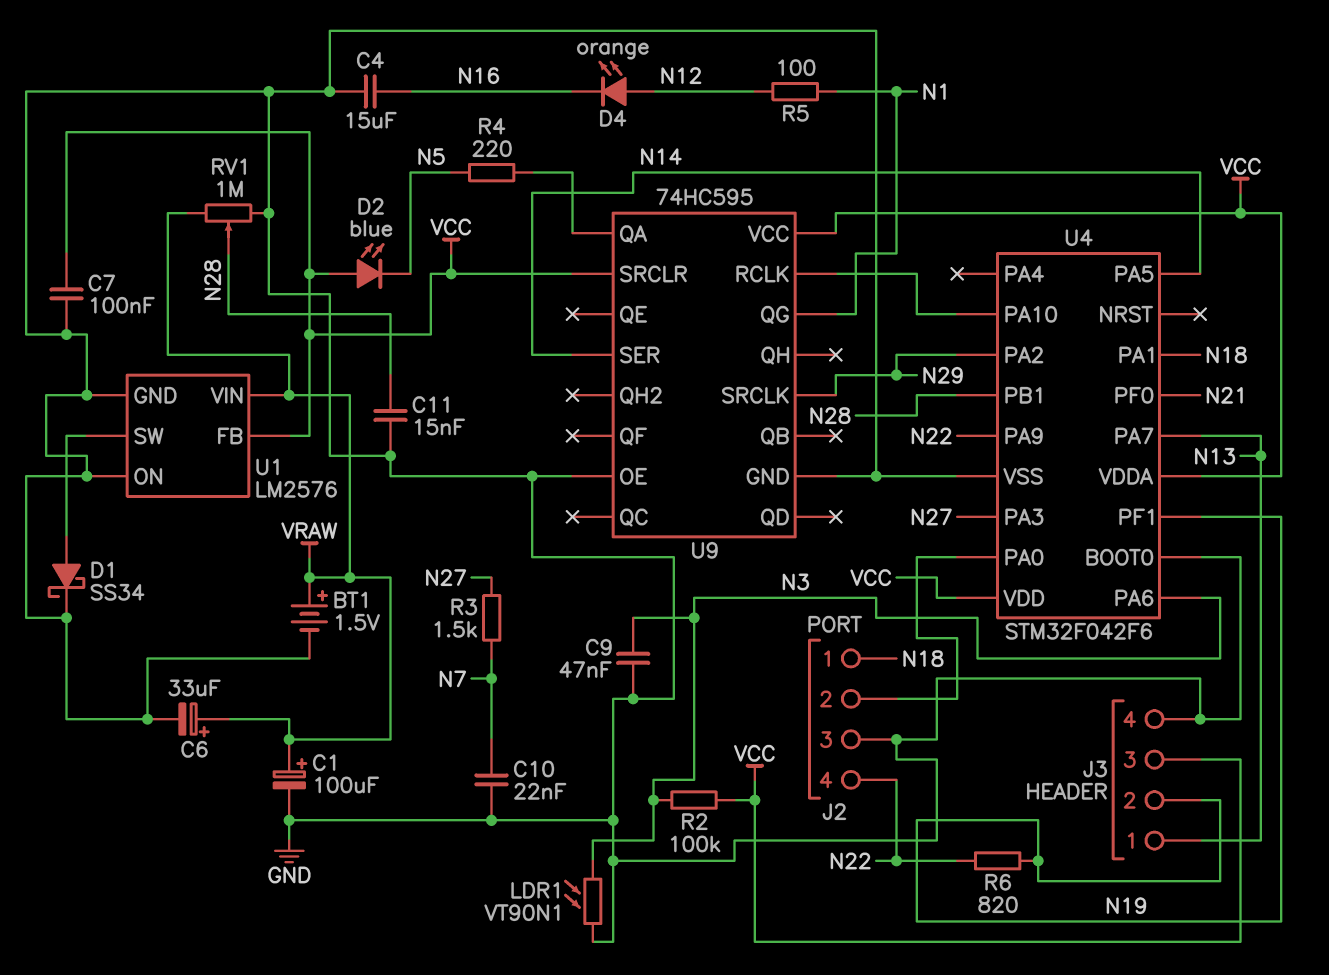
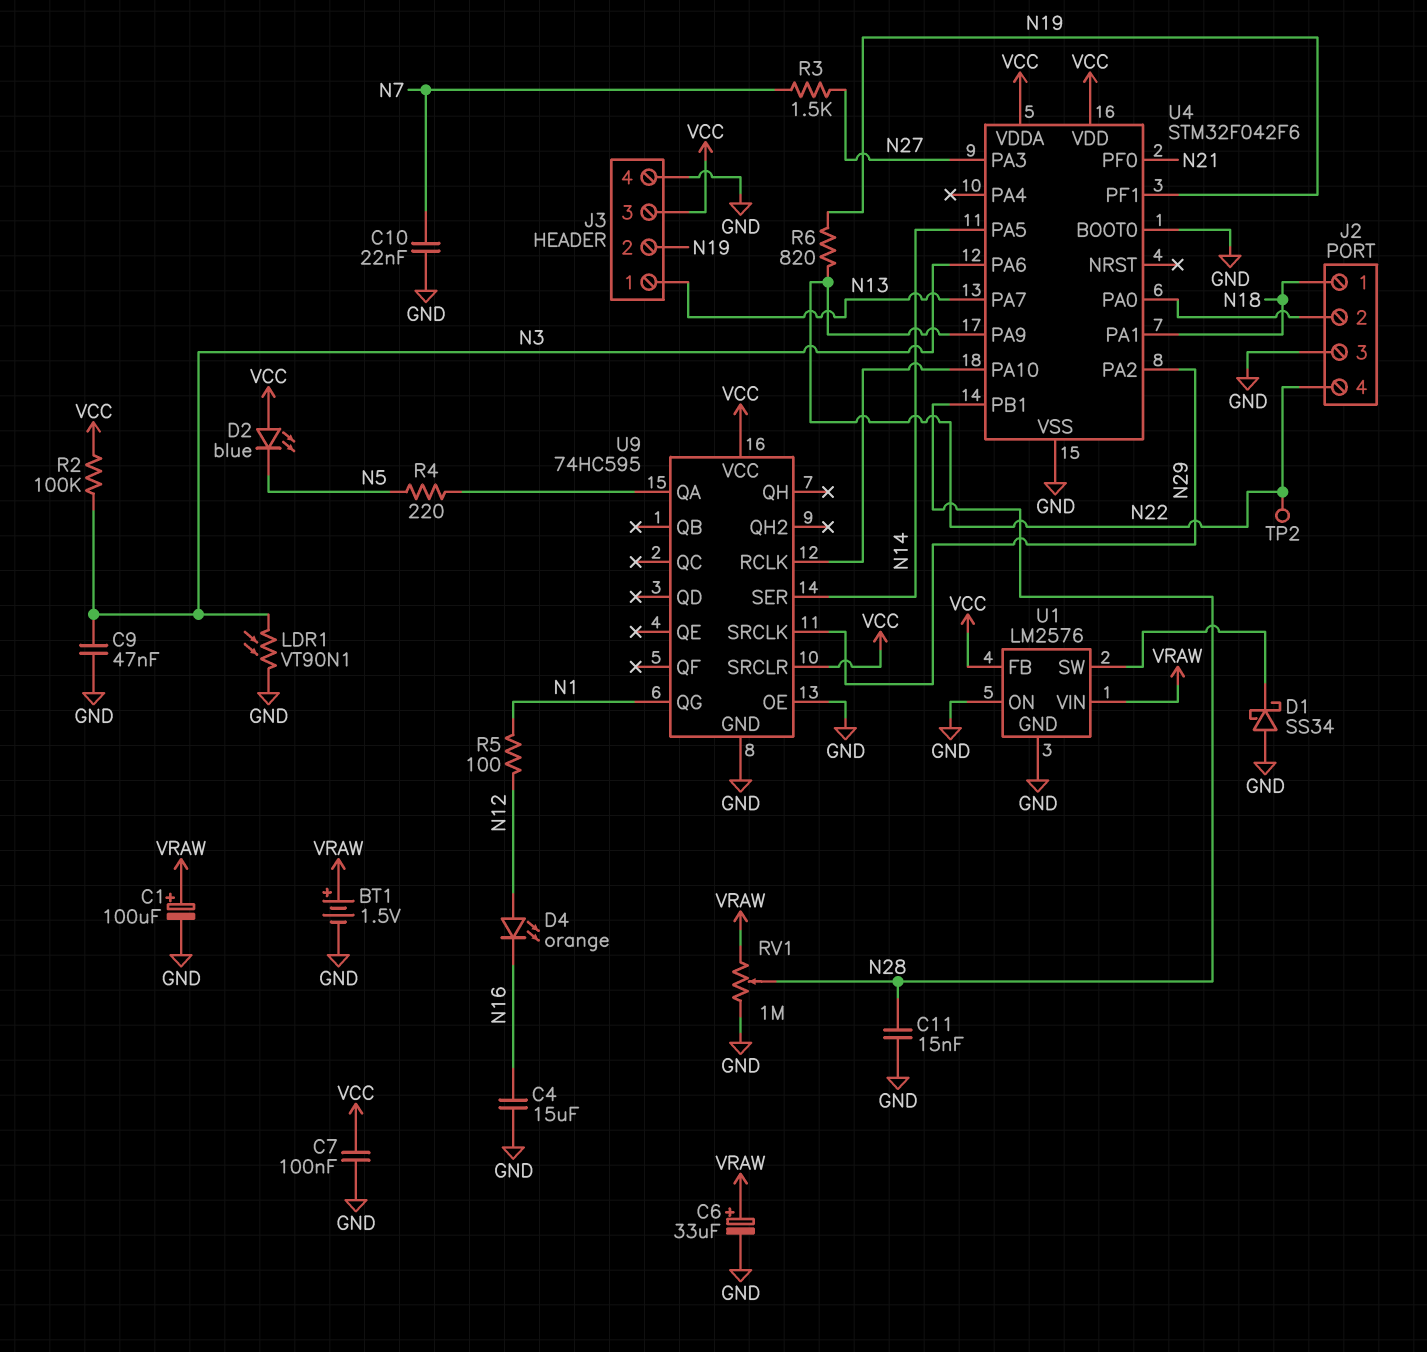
D1: schottky SS34 (A U1/SW, K GND) -> schottky SS34 (A GND, K U1/SW)
TP2: none -> test point (N22)

